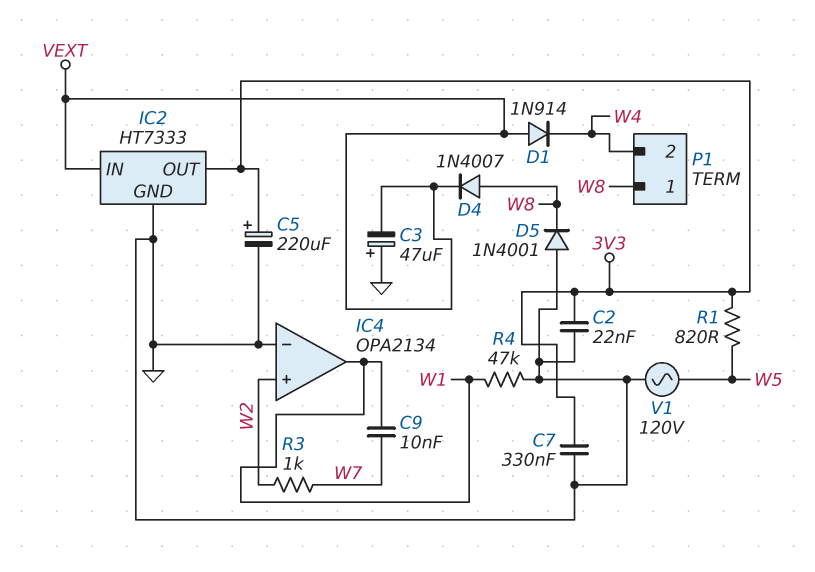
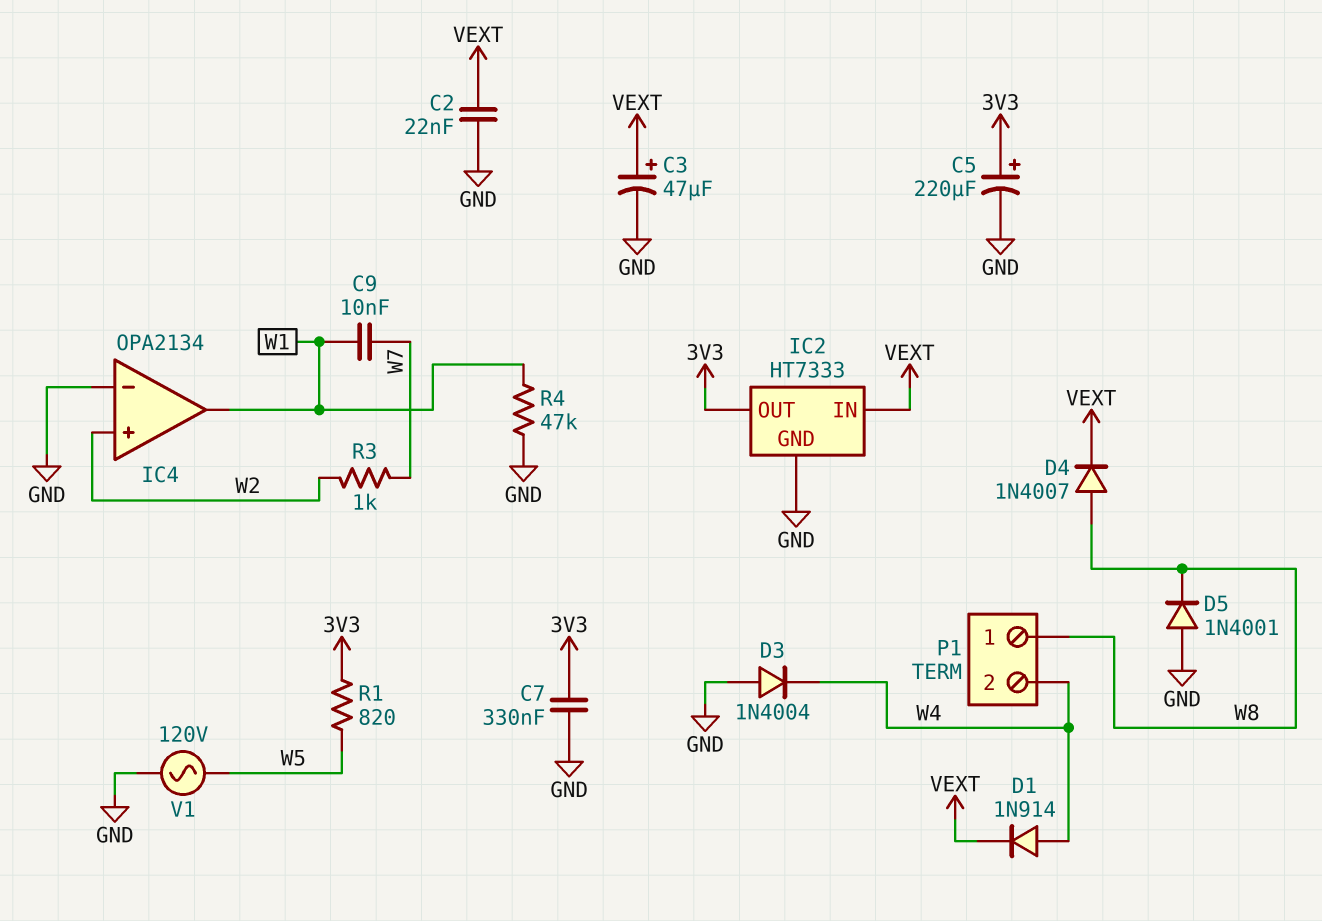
C2: 22nF (3V3, GND) -> 22nF (GND, VEXT)
C3: 47uF (plus GND, minus VEXT) -> 47uF (plus VEXT, minus GND)
D1: diode 1N914 (A VEXT, K W4) -> diode 1N914 (A W4, K VEXT)
D3: none -> diode 1N4004 (A GND, K W4)

